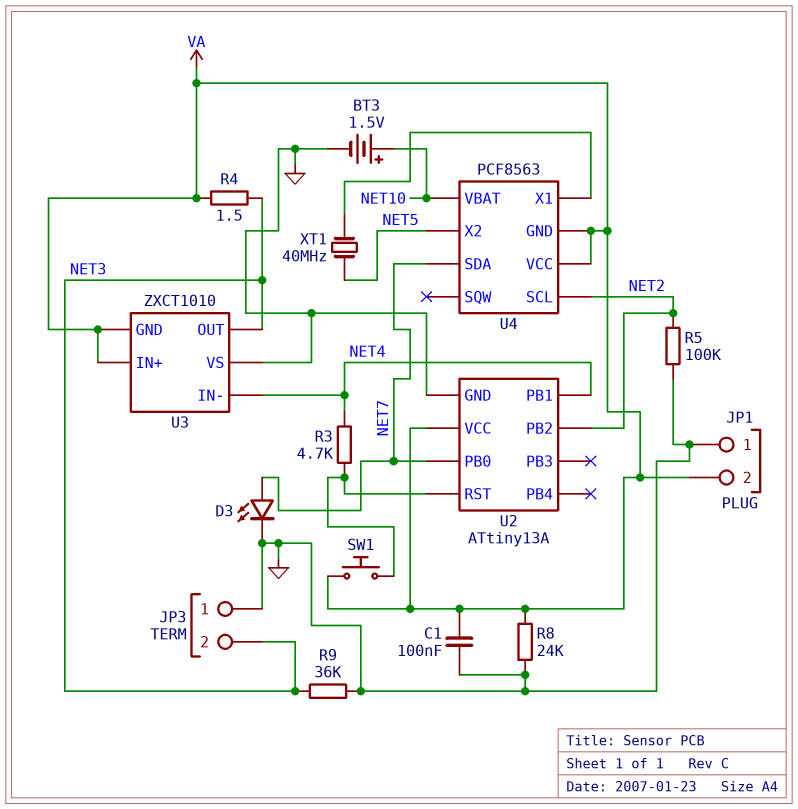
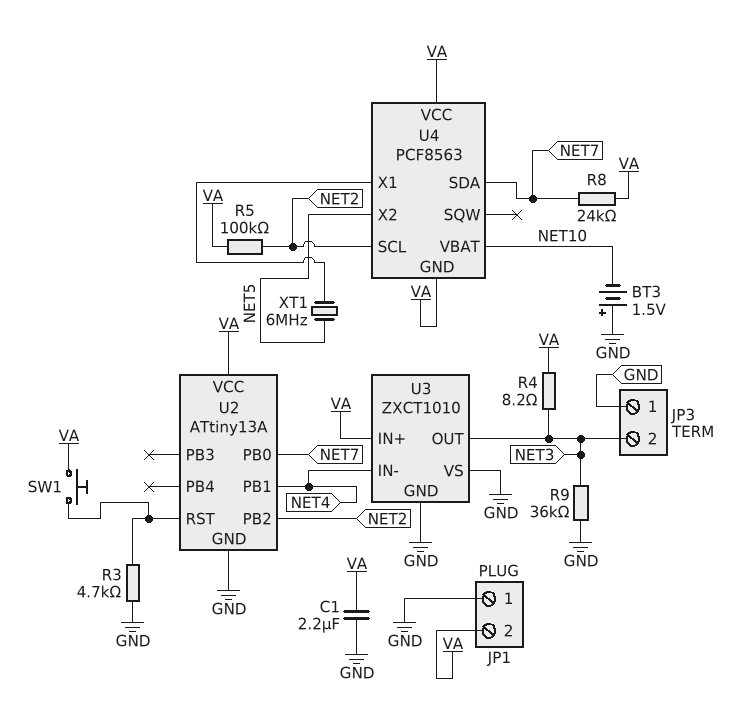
BT3: 1.5V (plus NET10, minus GND) -> 1.5V (plus GND, minus NET10)
C1: 100nF (GND, VA) -> 2.2uF (GND, VA)
D3: LED (A NET7, K GND) -> none
R3: 4.7k (NET4, U2/RST) -> 4.7k (GND, U2/RST)
R4: 1.5 (NET3, VA) -> 8.2 (NET3, VA)
R5: 100k (GND, NET2) -> 100k (NET2, VA)
R8: 24k (GND, VA) -> 24k (NET7, VA)
U3 pin GND: VA -> GND
XT1: 40MHz (NET5, U4/X1) -> 6MHz (NET5, U4/X1)

